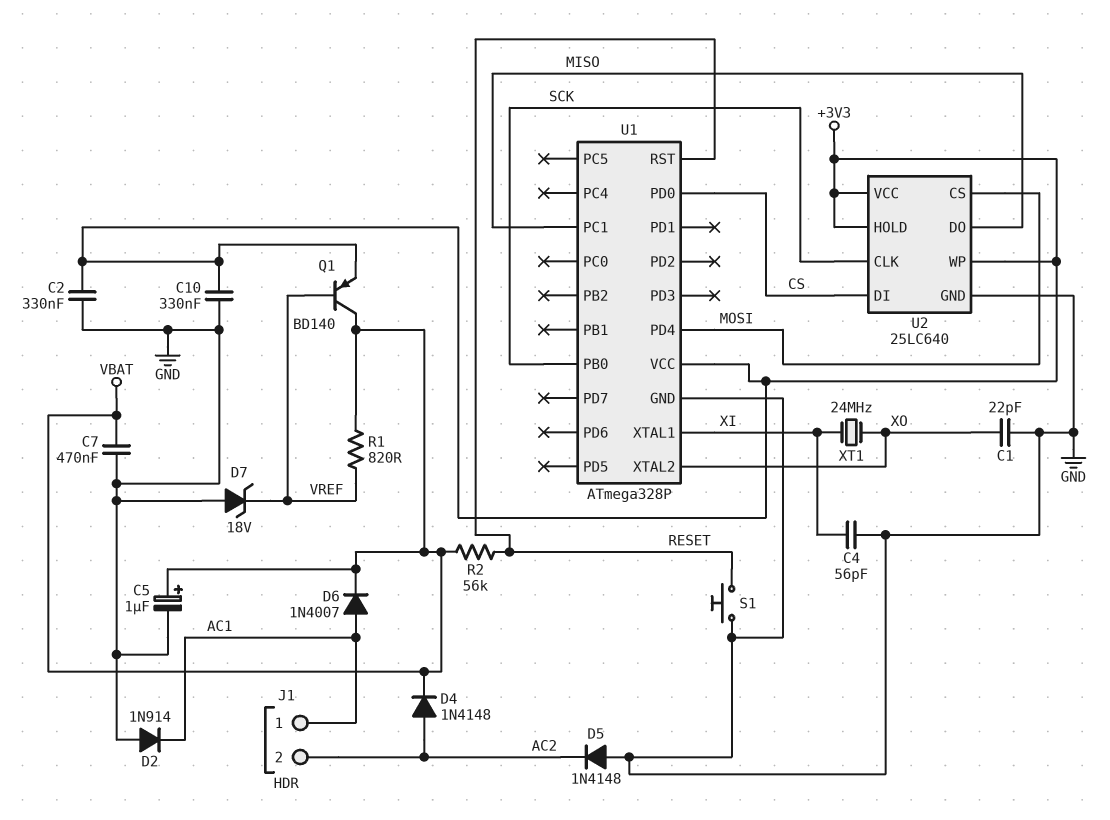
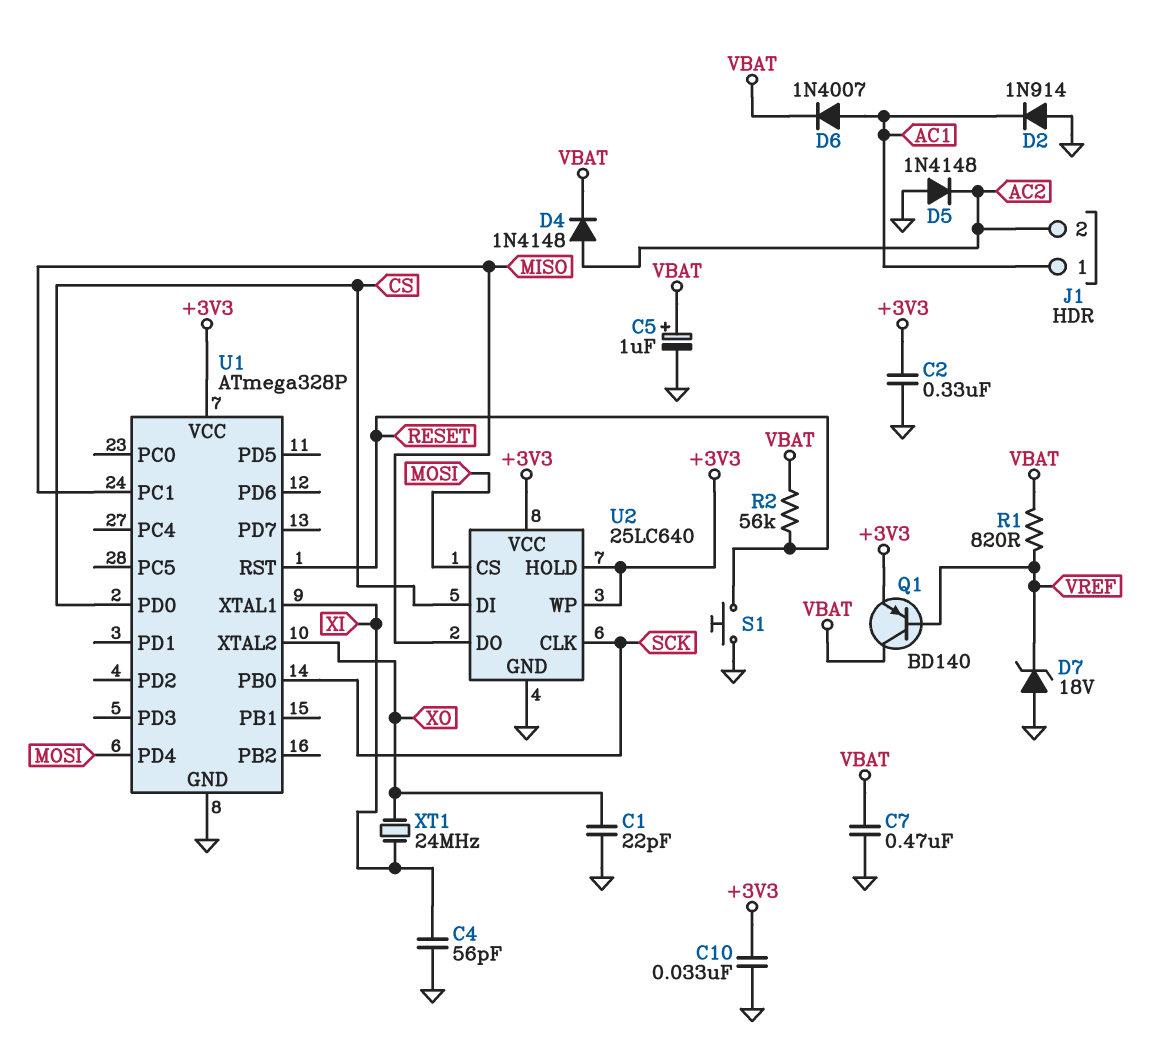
C10: 330nF (+3V3, GND) -> 33nF (+3V3, GND)

